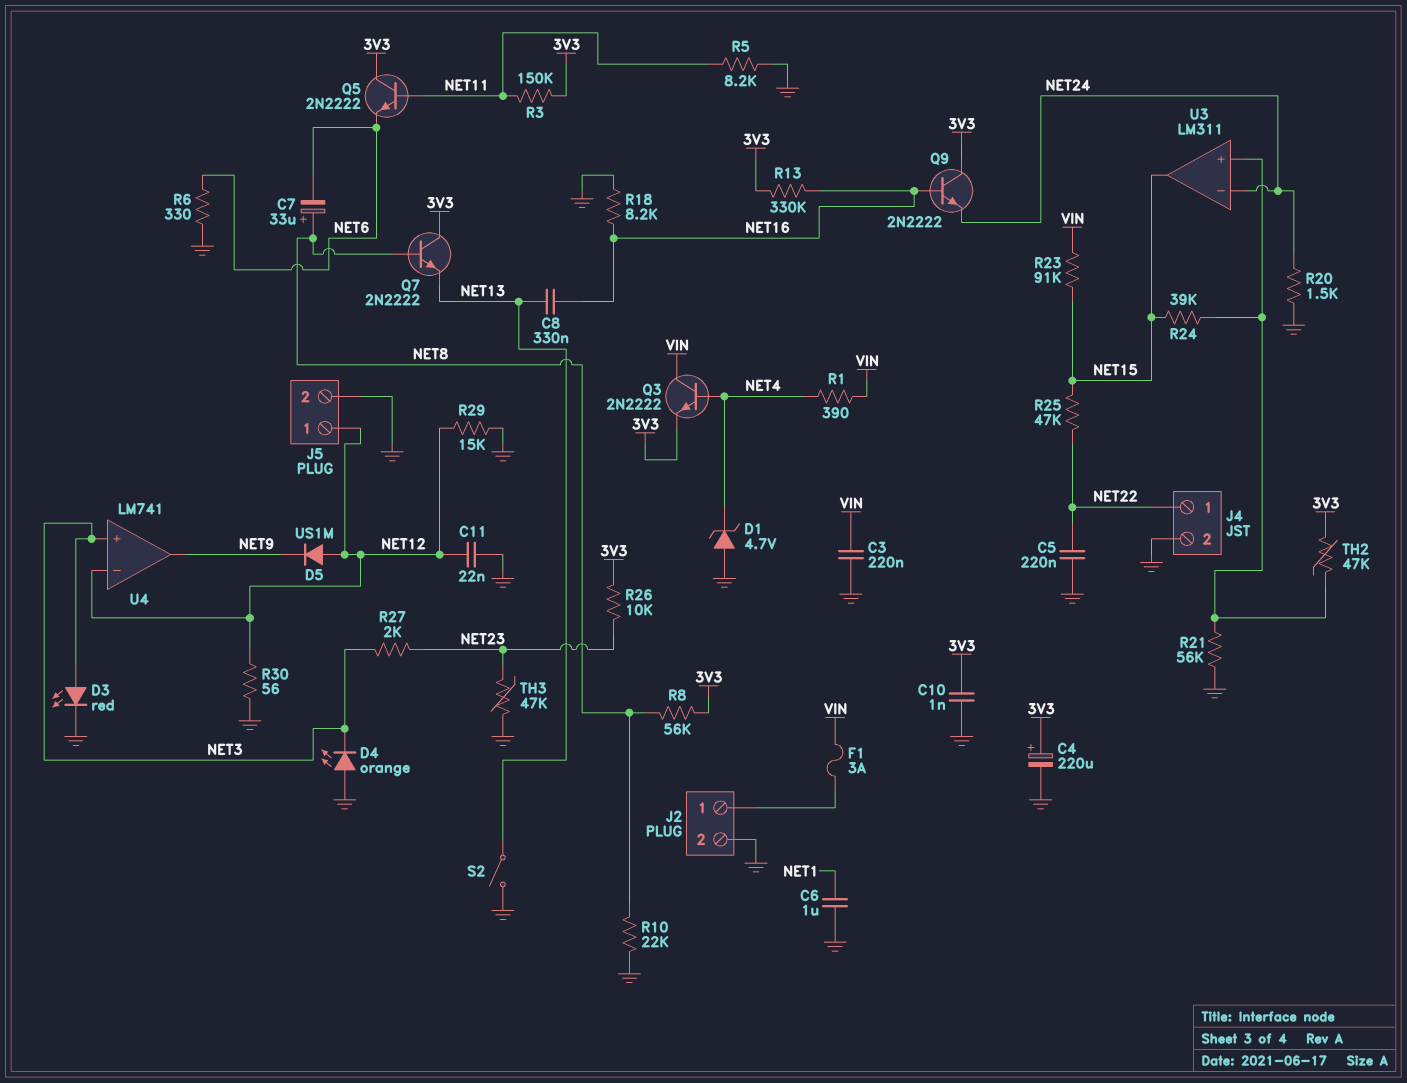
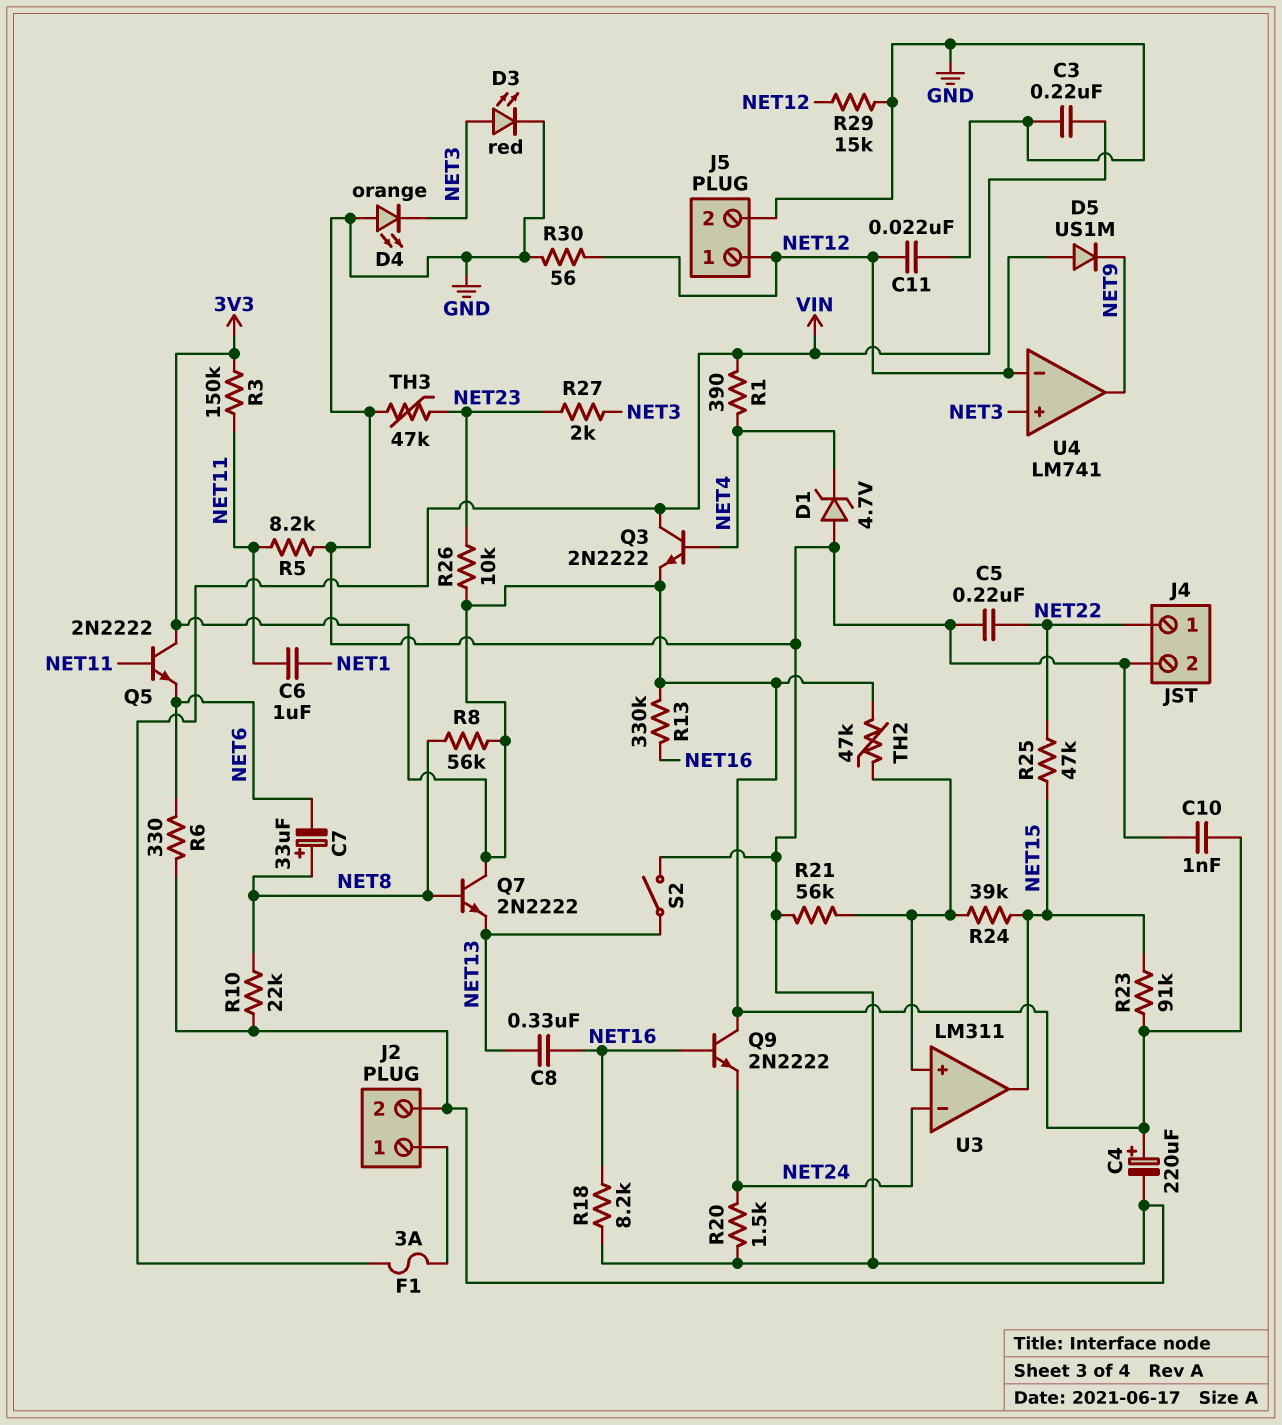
C6: 1uF (GND, NET1) -> 1uF (NET1, NET11)
R23: 91k (NET15, VIN) -> 91k (3V3, NET15)

